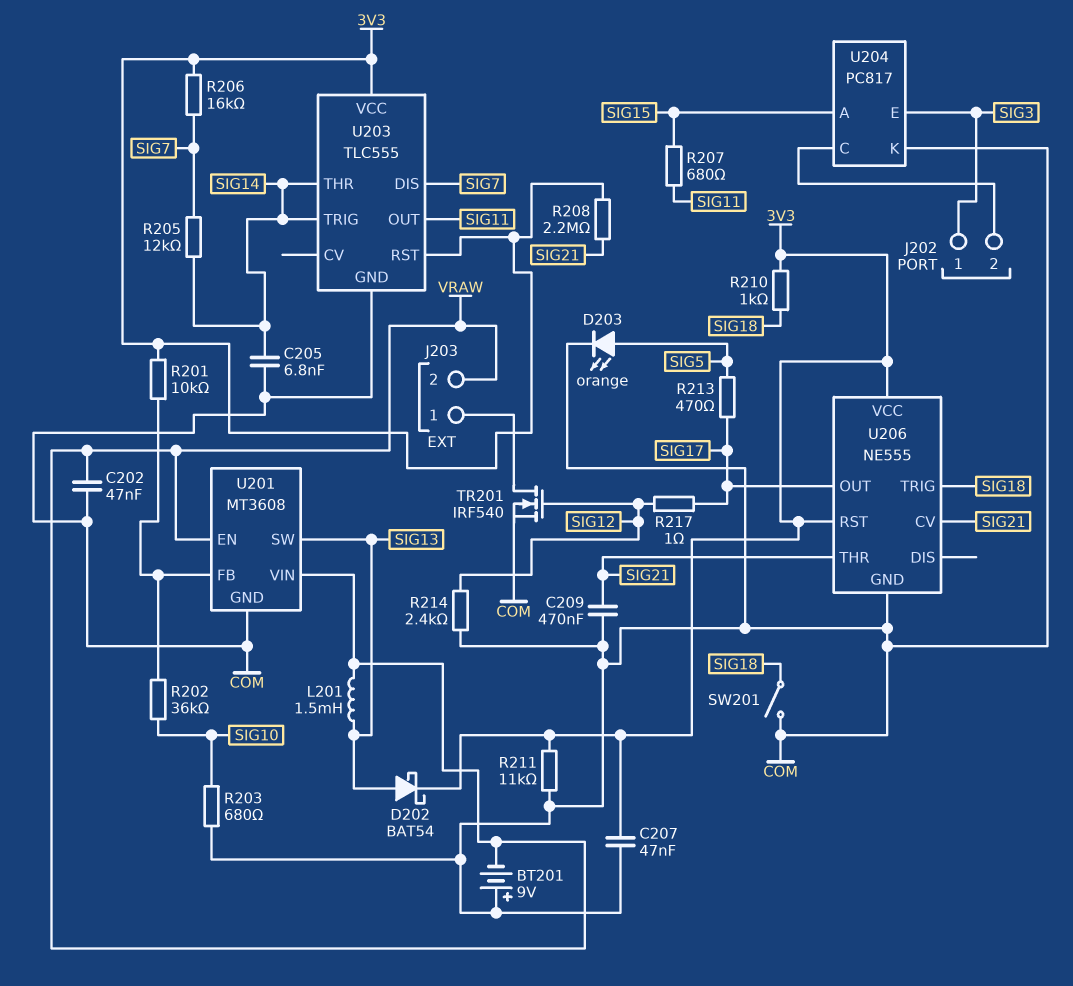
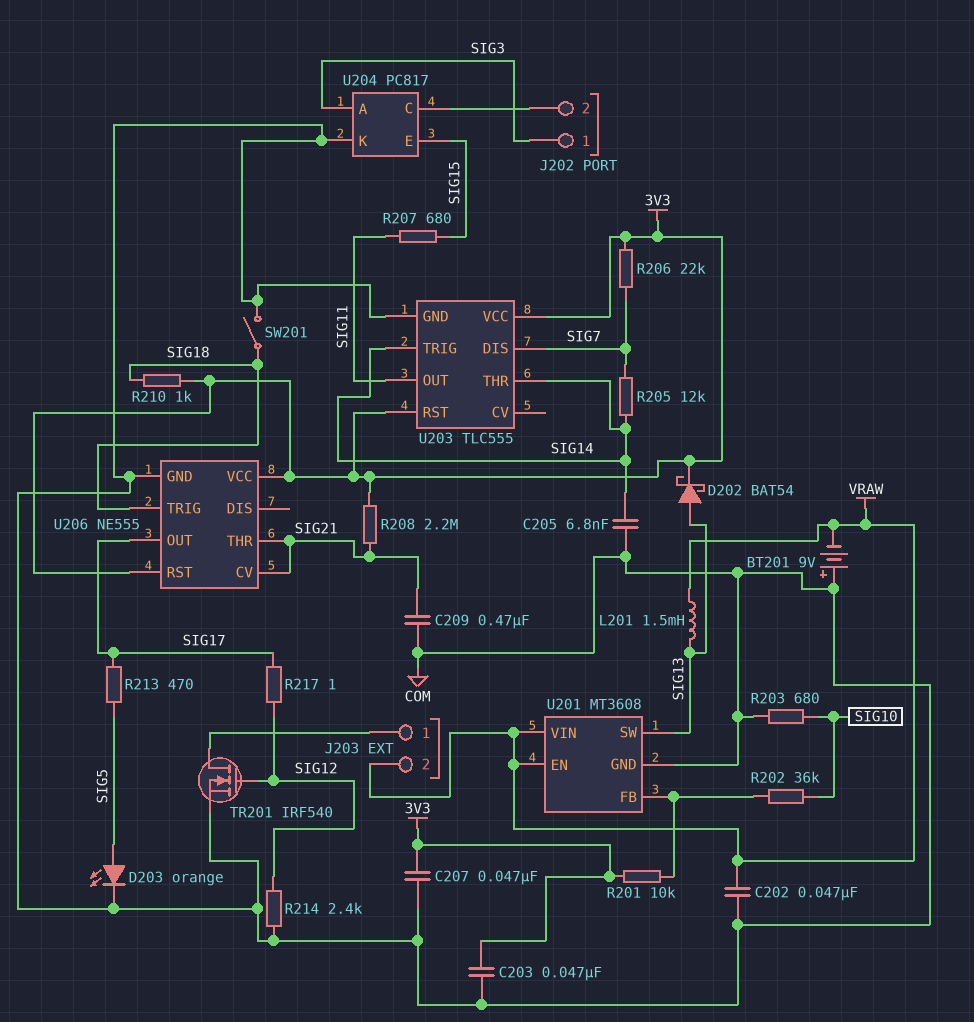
C203: none -> 47nF (3V3, COM)
R206: 16k (3V3, SIG7) -> 22k (3V3, SIG7)
R211: 11k (3V3, COM) -> none
U204 pin A: SIG15 -> SIG3
U204 pin E: SIG3 -> SIG15

